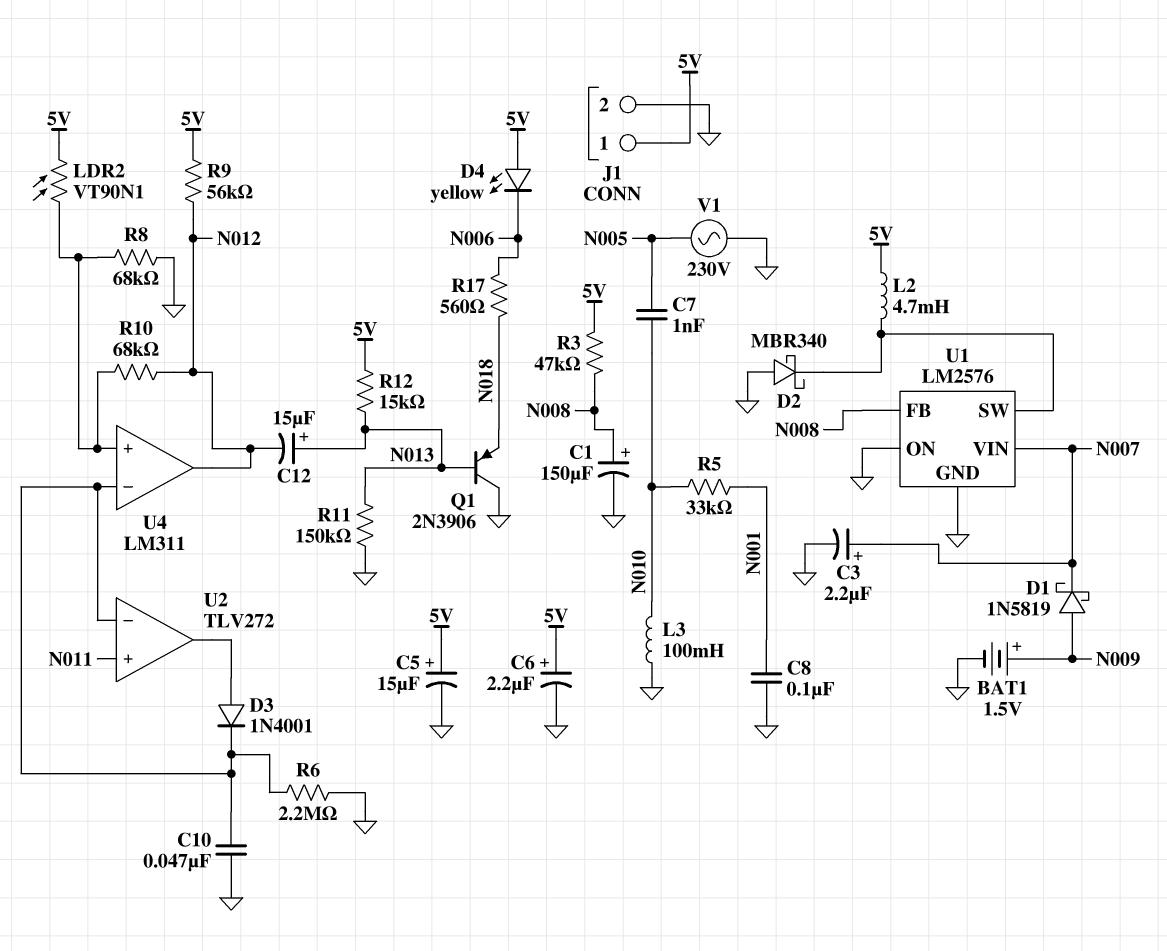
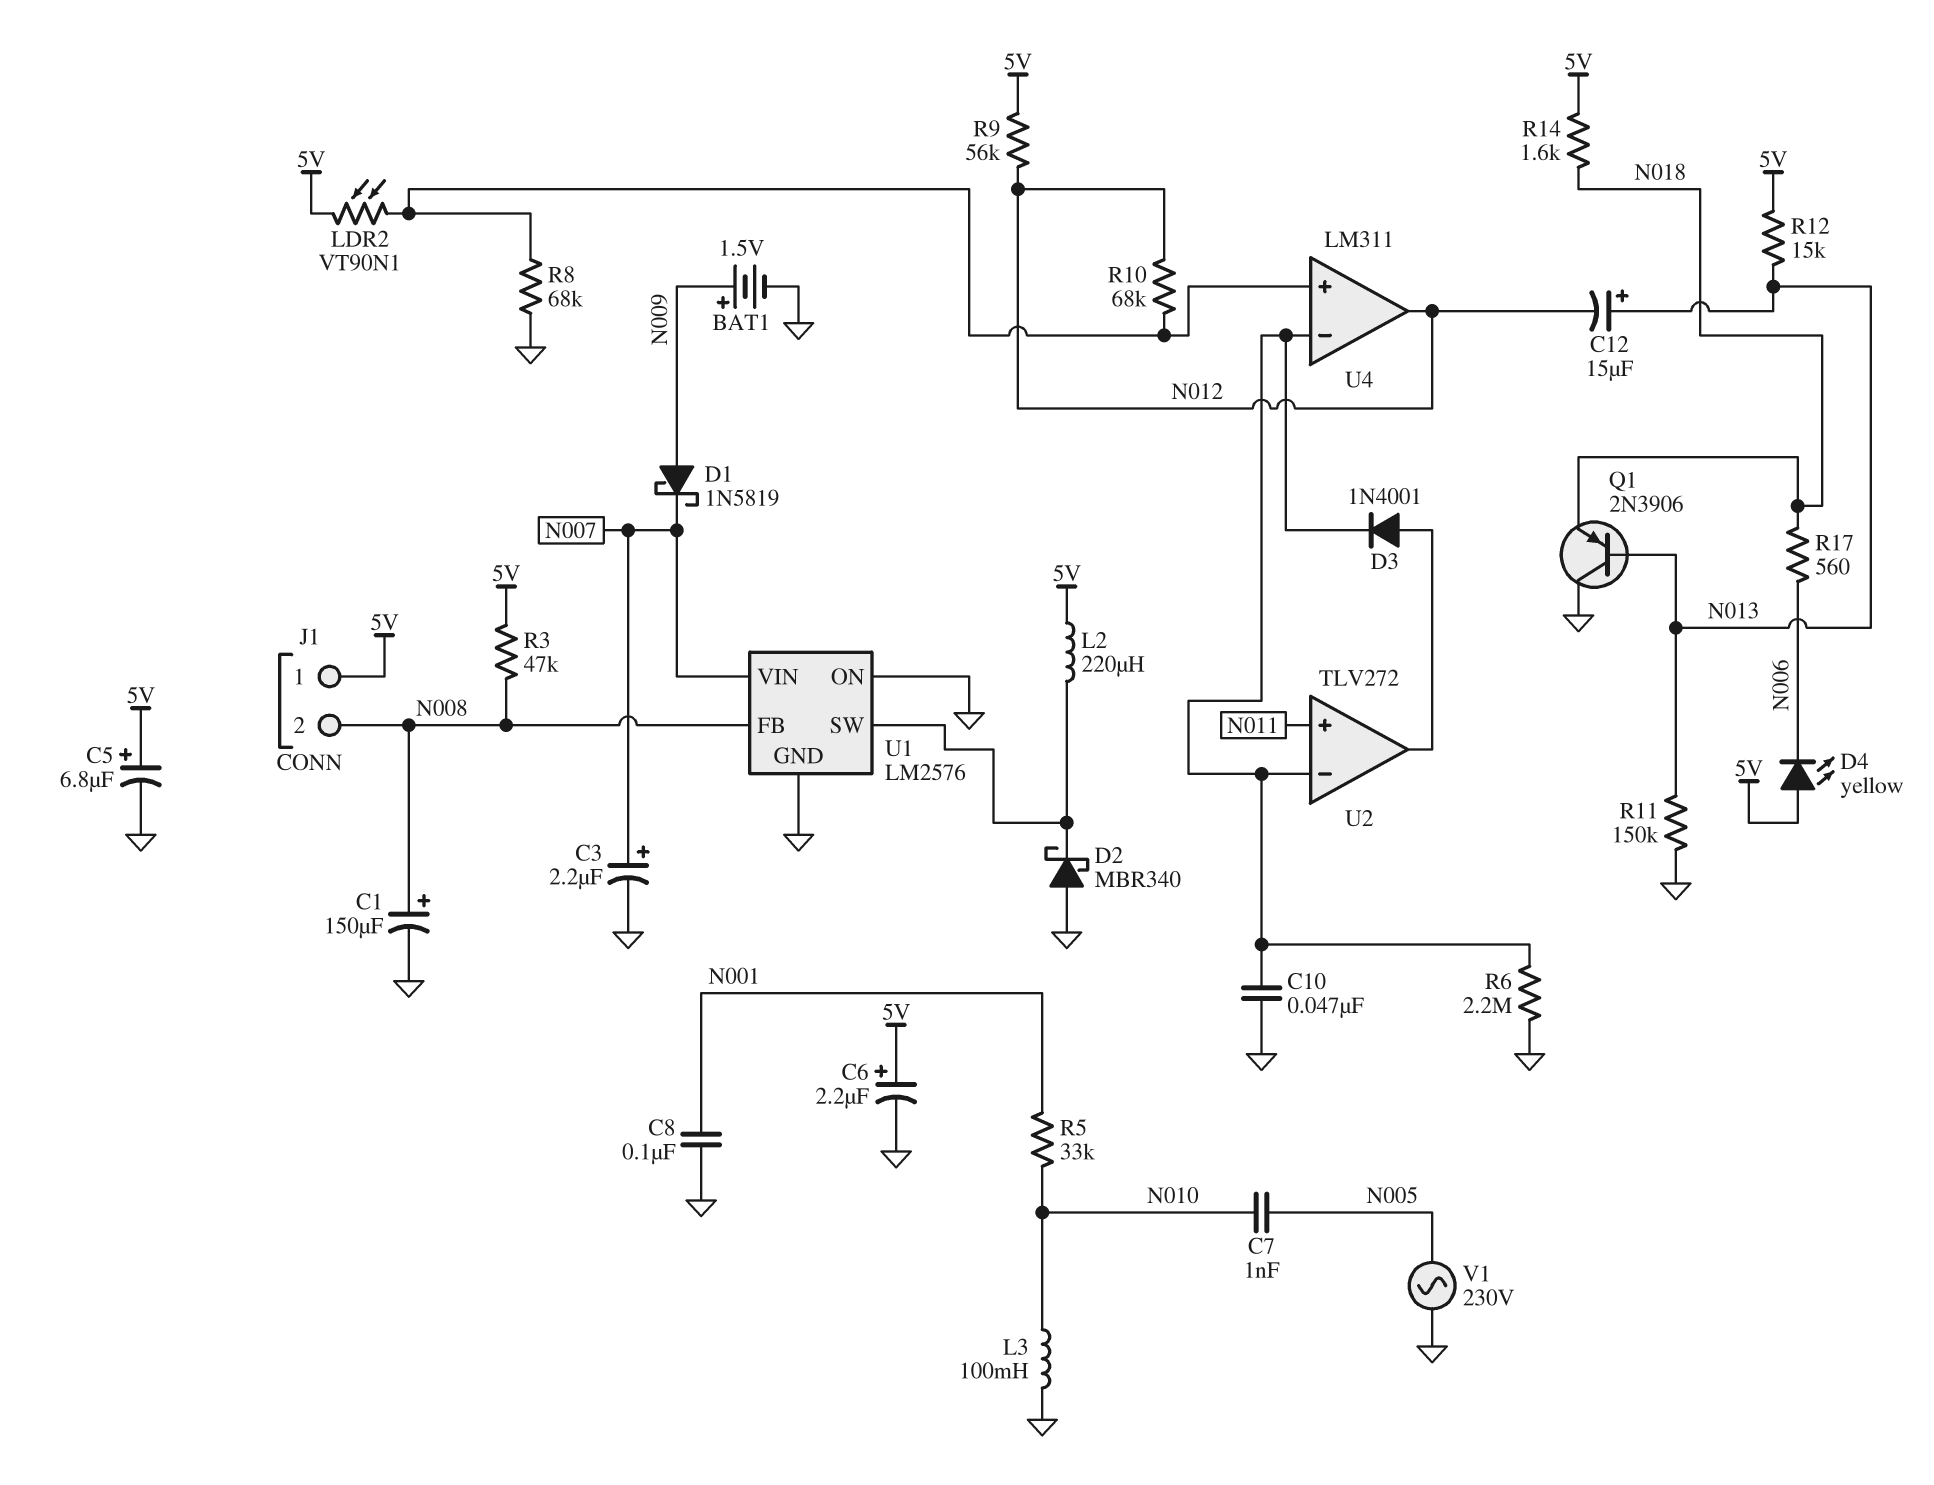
C5: 15uF (plus 5V, minus GND) -> 6.8uF (plus 5V, minus GND)
J1 pin 2: GND -> N008
L2: 4.7mH (5V, U1/SW) -> 220uH (5V, U1/SW)
R14: none -> 1.6k (5V, N018)

